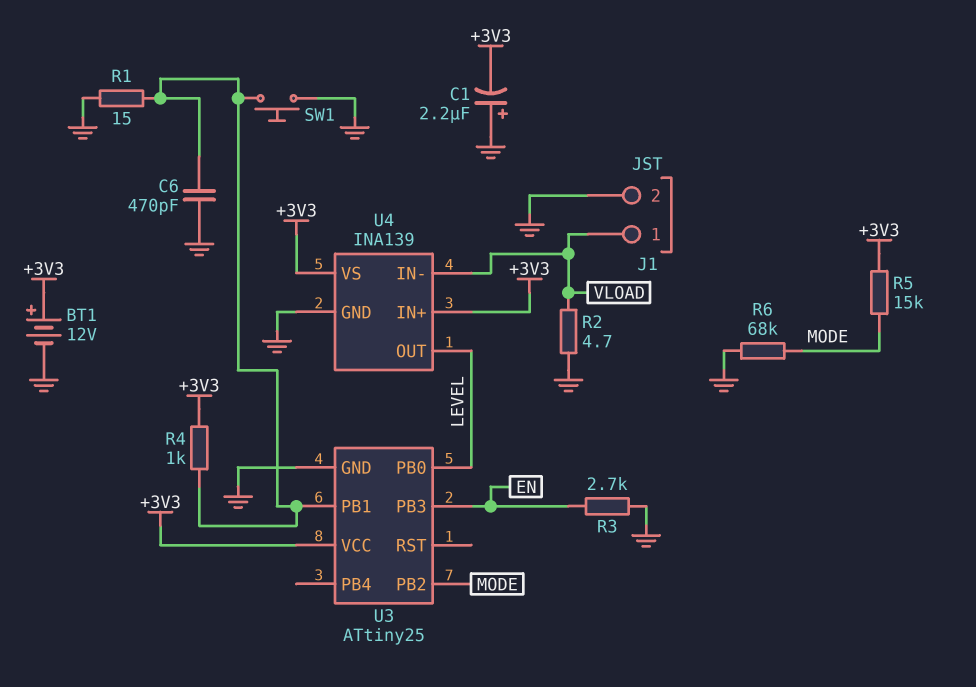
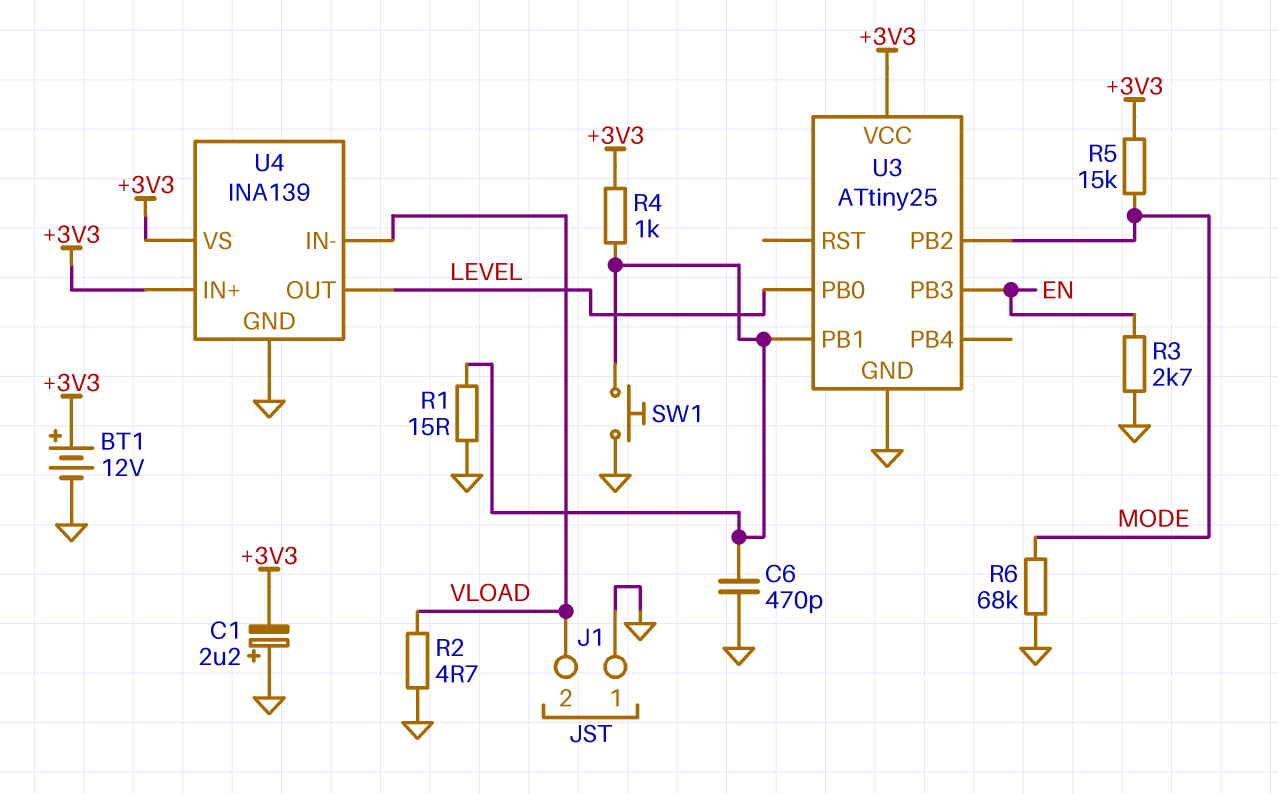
J1 pin 1: VLOAD -> GND
J1 pin 2: GND -> VLOAD

